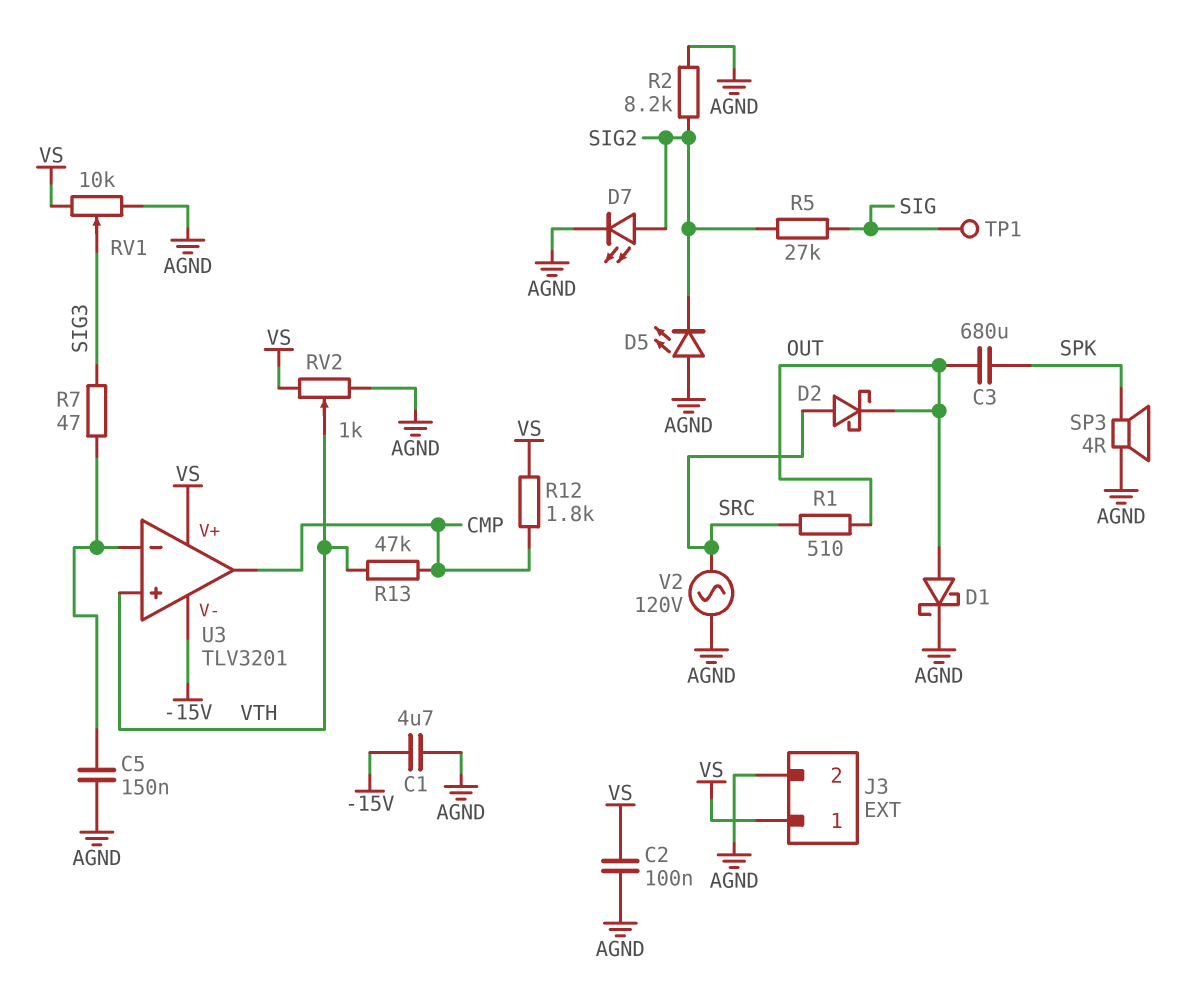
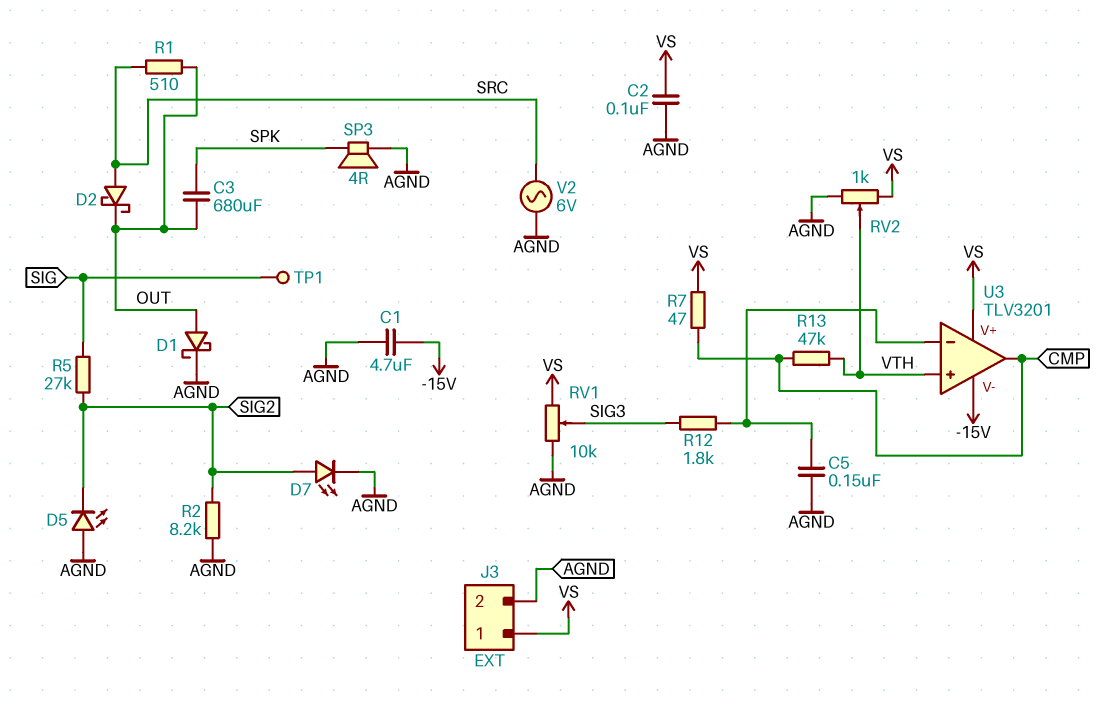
R7: 47 (SIG3, U3/in-) -> 47 (CMP, VS)
R12: 1.8k (CMP, VS) -> 1.8k (SIG3, U3/in-)
V2: AC 120V (AGND, SRC) -> AC 6V (AGND, SRC)

